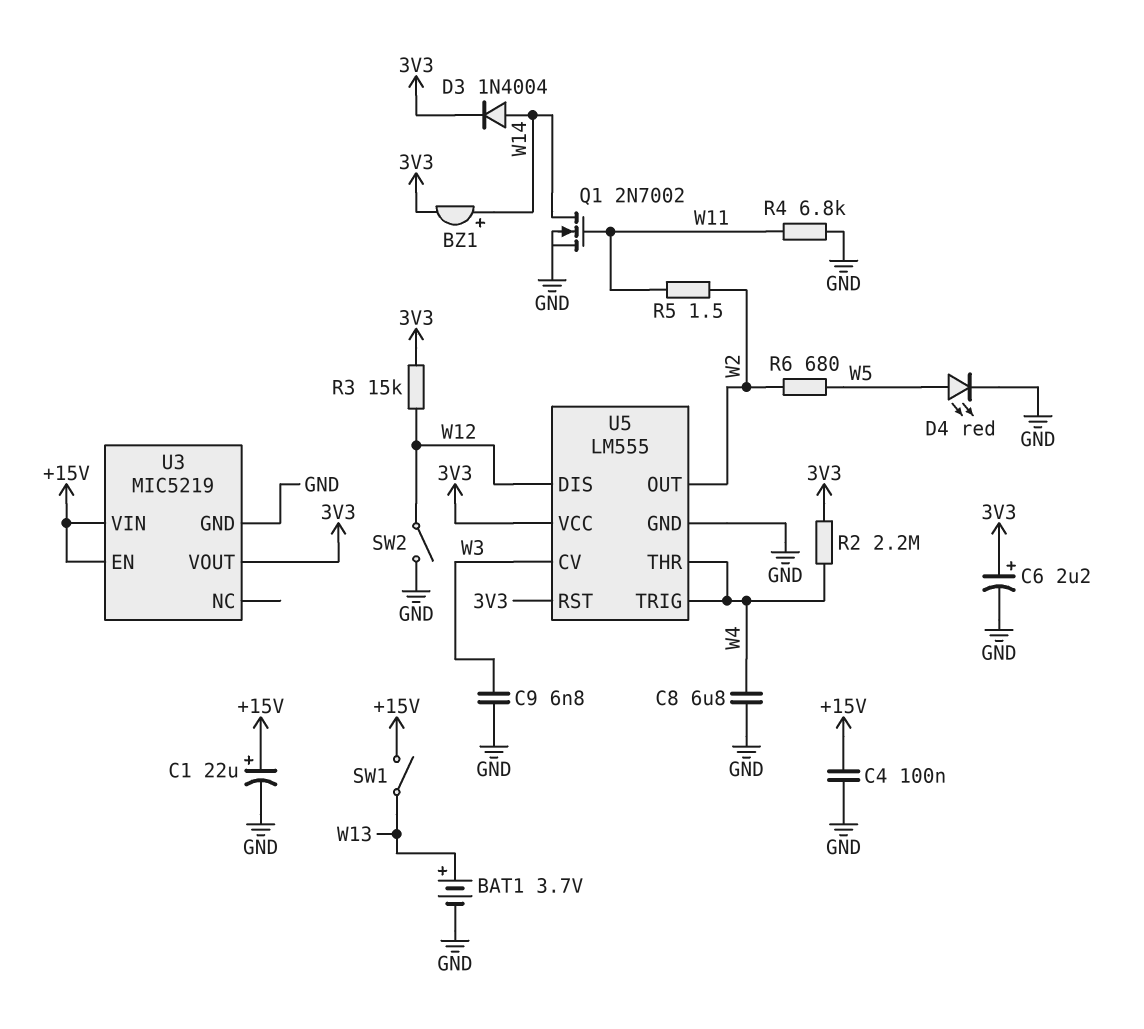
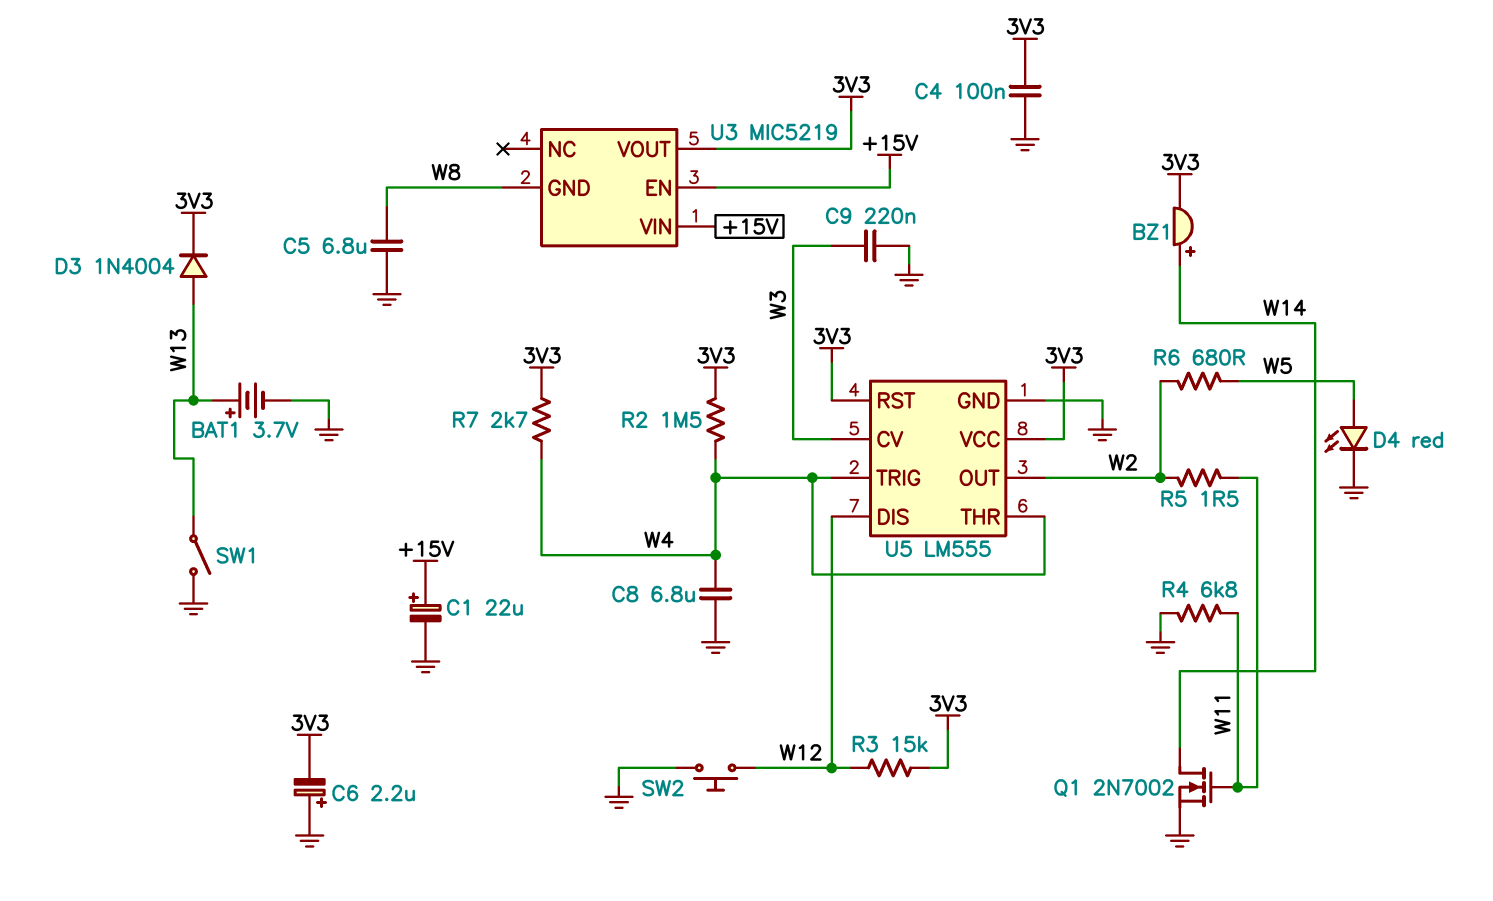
C4: 100nF (+15V, GND) -> 100nF (3V3, GND)
C5: none -> 6.8uF (GND, W8)
C6: 2.2uF (plus 3V3, minus GND) -> 2.2uF (plus GND, minus 3V3)
C9: 6.8nF (GND, W3) -> 220nF (GND, W3)
D3: diode 1N4004 (A W14, K 3V3) -> diode 1N4004 (A W13, K 3V3)
R2: 2.2M (3V3, W4) -> 1.5M (3V3, W4)
R7: none -> 2.7k (3V3, W4)
SW1: switch (+15V, W13) -> switch (GND, W13)
SW2: switch (GND, W12) -> button (GND, W12)
U3 pin GND: GND -> W8

